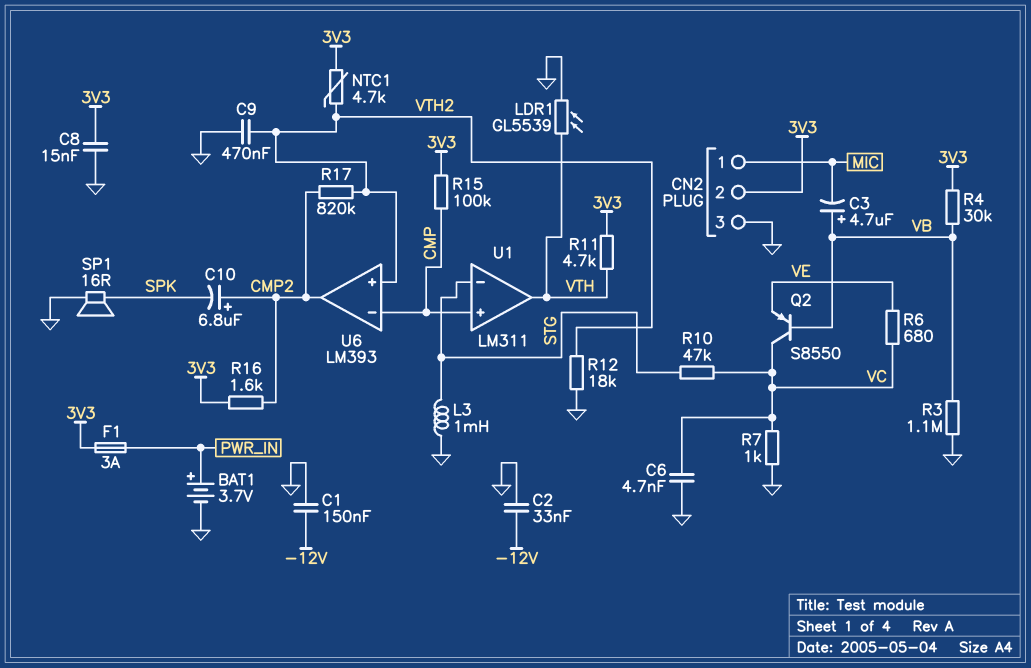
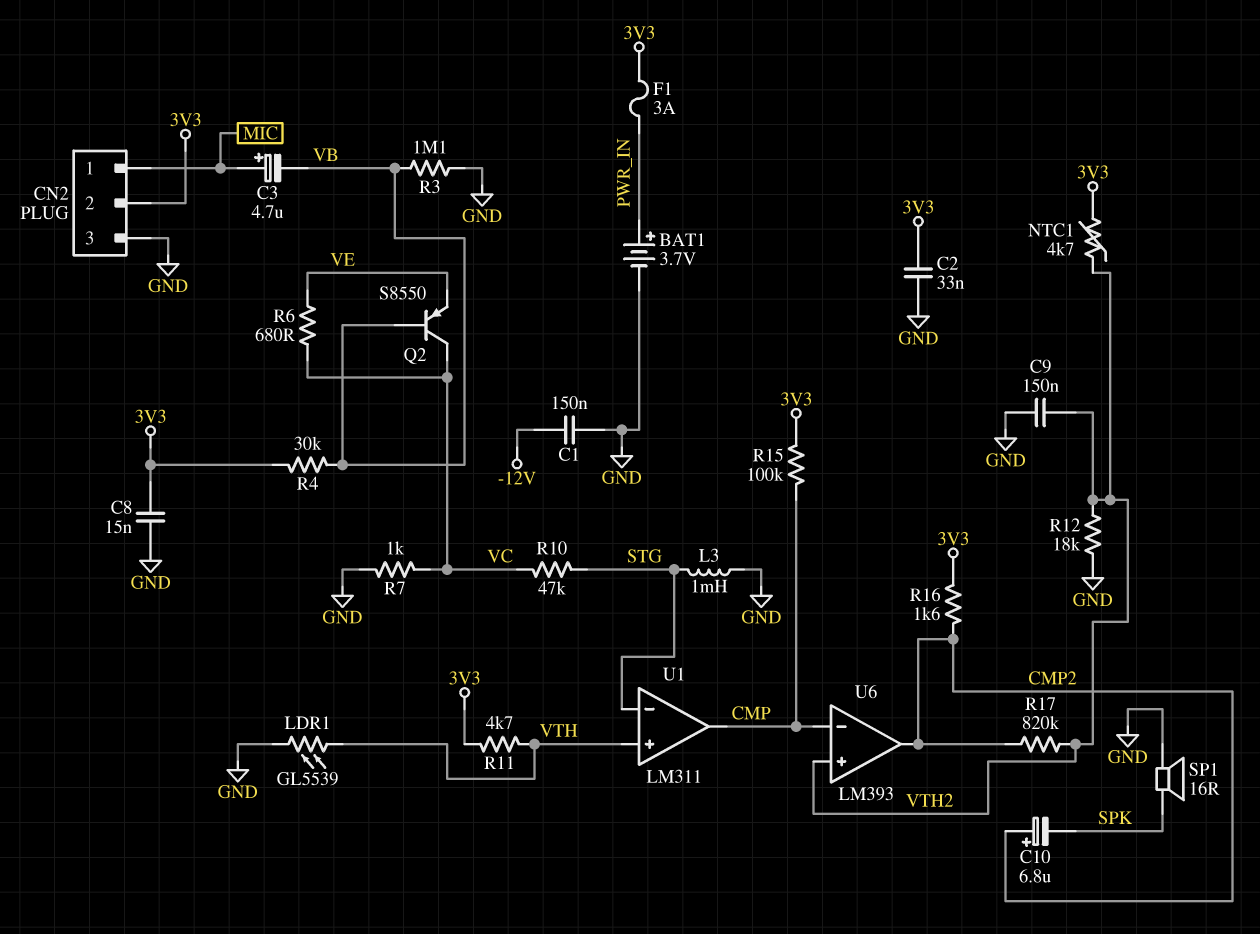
C2: 33nF (-12V, GND) -> 33nF (3V3, GND)
C3: 4.7uF (plus VB, minus MIC) -> 4.7uF (plus MIC, minus VB)
C6: 4.7nF (GND, VC) -> none
C9: 470nF (GND, VTH2) -> 150nF (GND, VTH2)
U1 pin in+: CMP -> VTH
U1 pin out: VTH -> CMP

